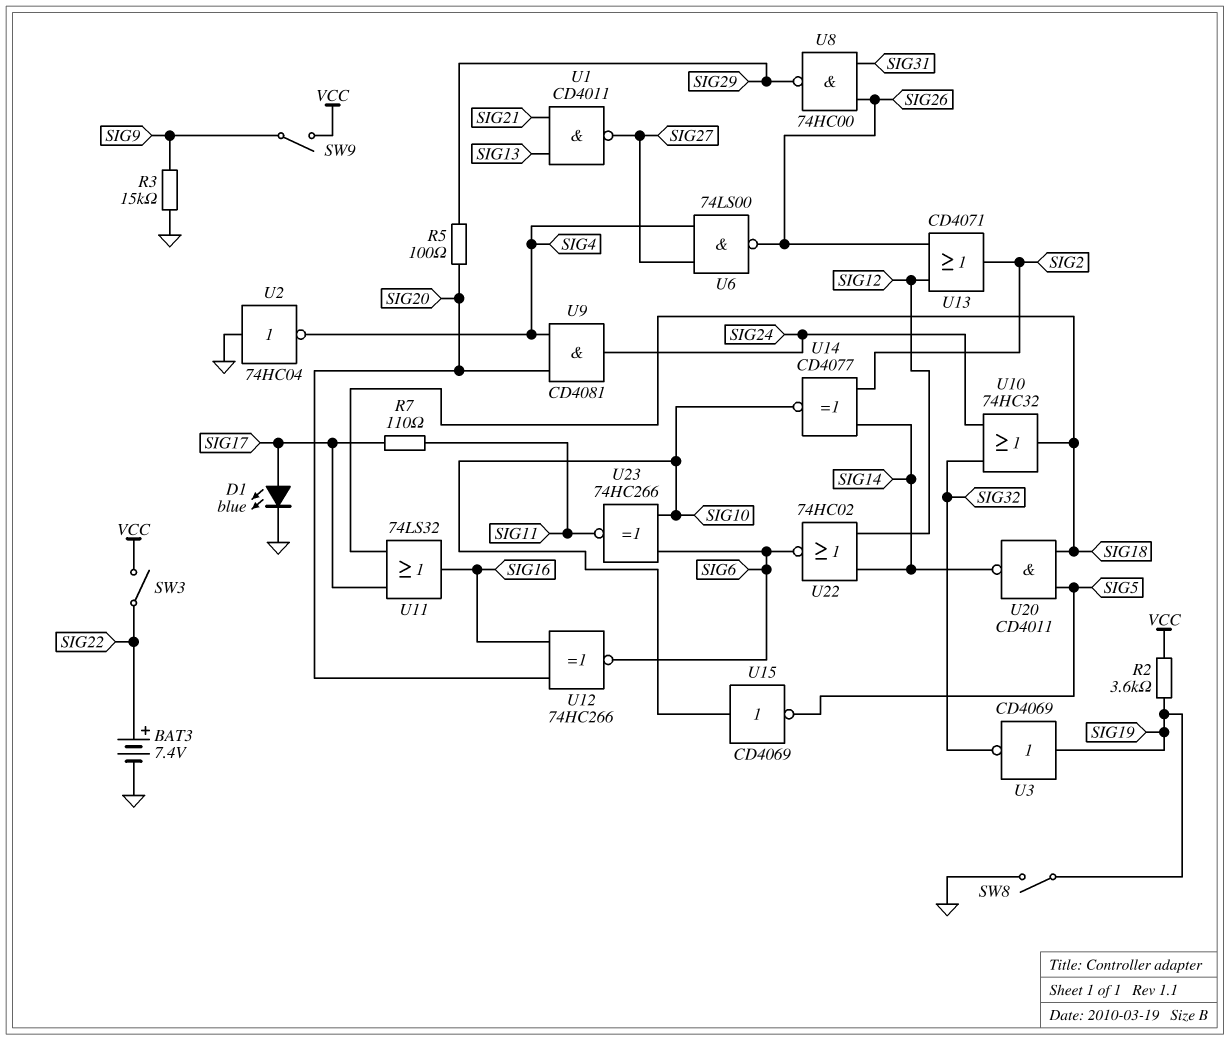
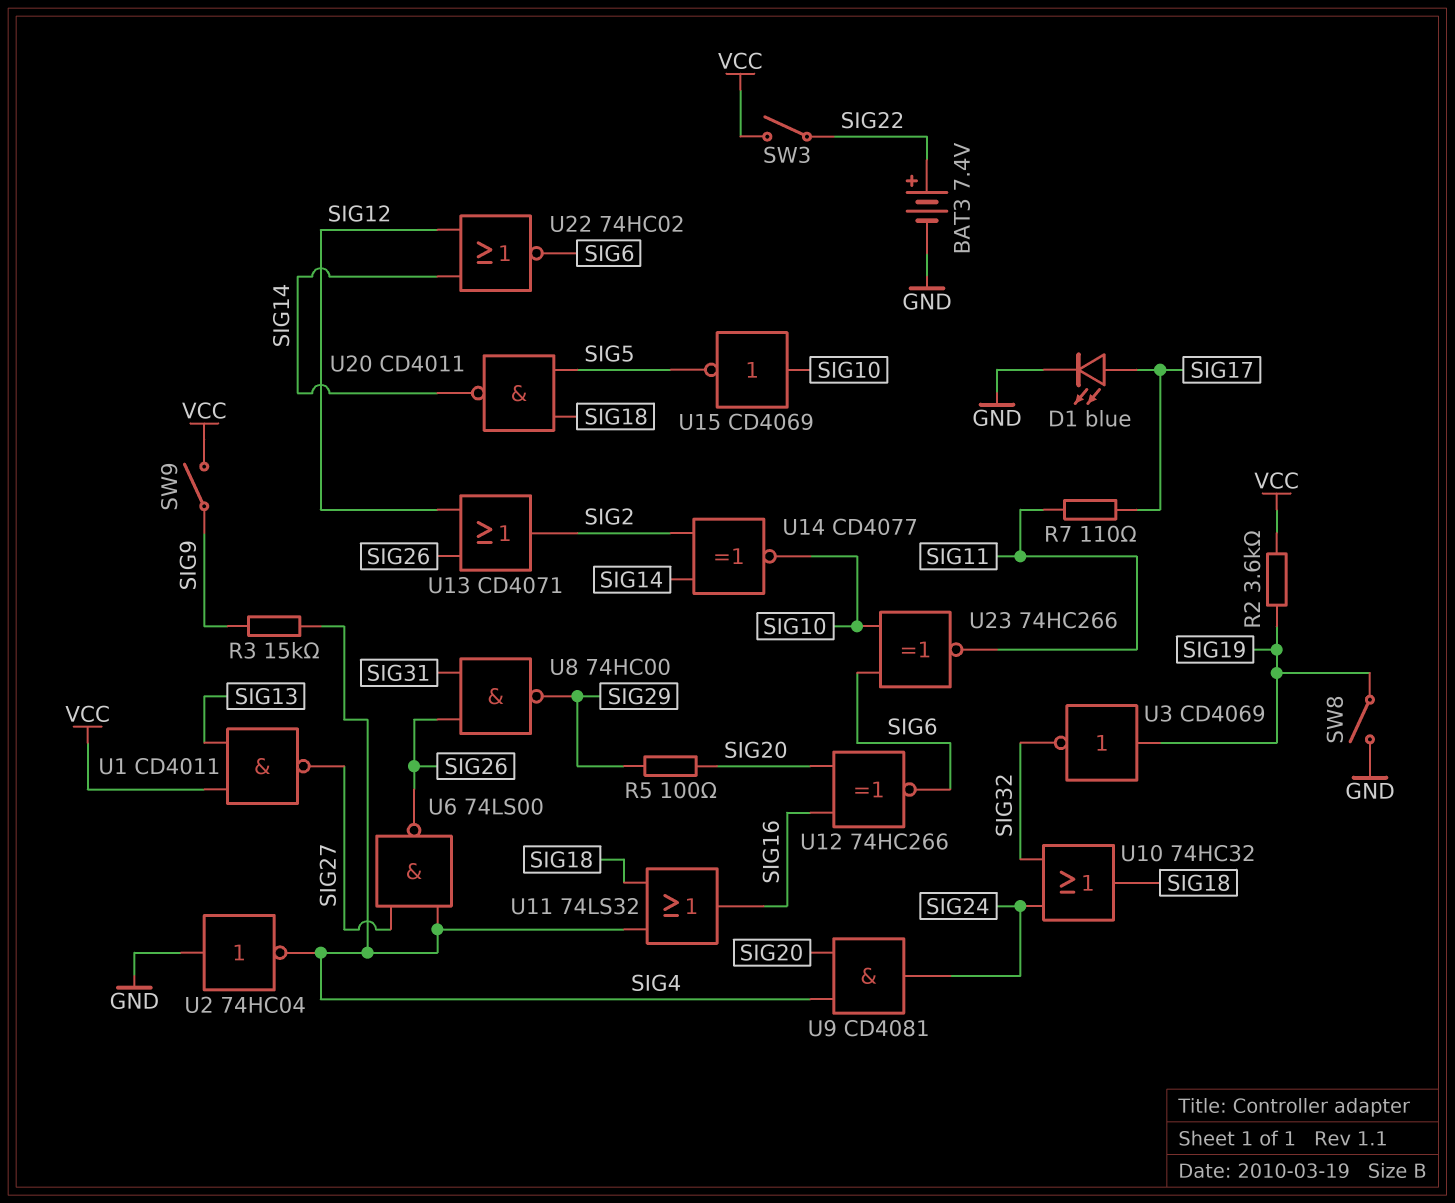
R3: 15k (GND, SIG9) -> 15k (SIG4, SIG9)
U1: NAND CD4011 (in SIG13, in SIG21, out SIG27) -> NAND CD4011 (in SIG13, in VCC, out SIG27)
U11: OR 74LS32 (in SIG17, in SIG18, out SIG16) -> OR 74LS32 (in SIG4, in SIG18, out SIG16)

